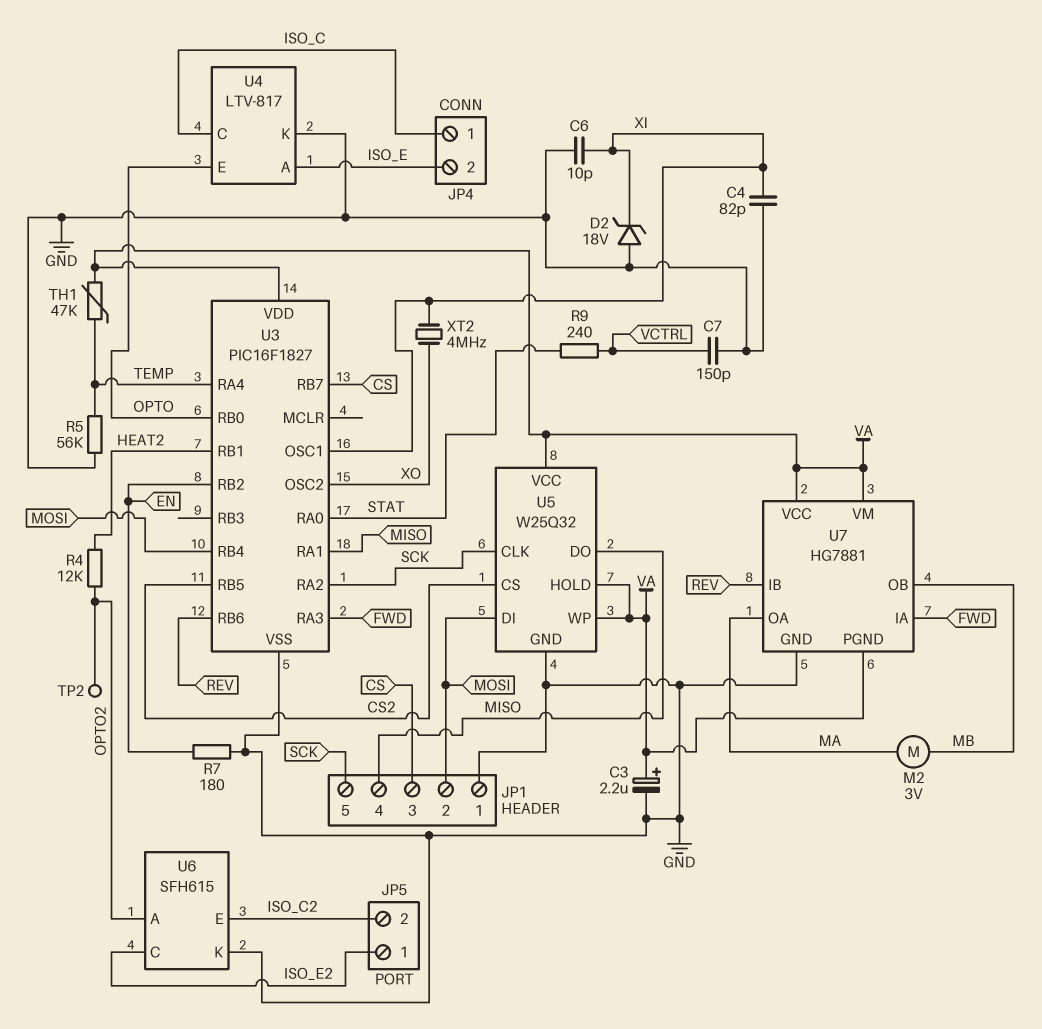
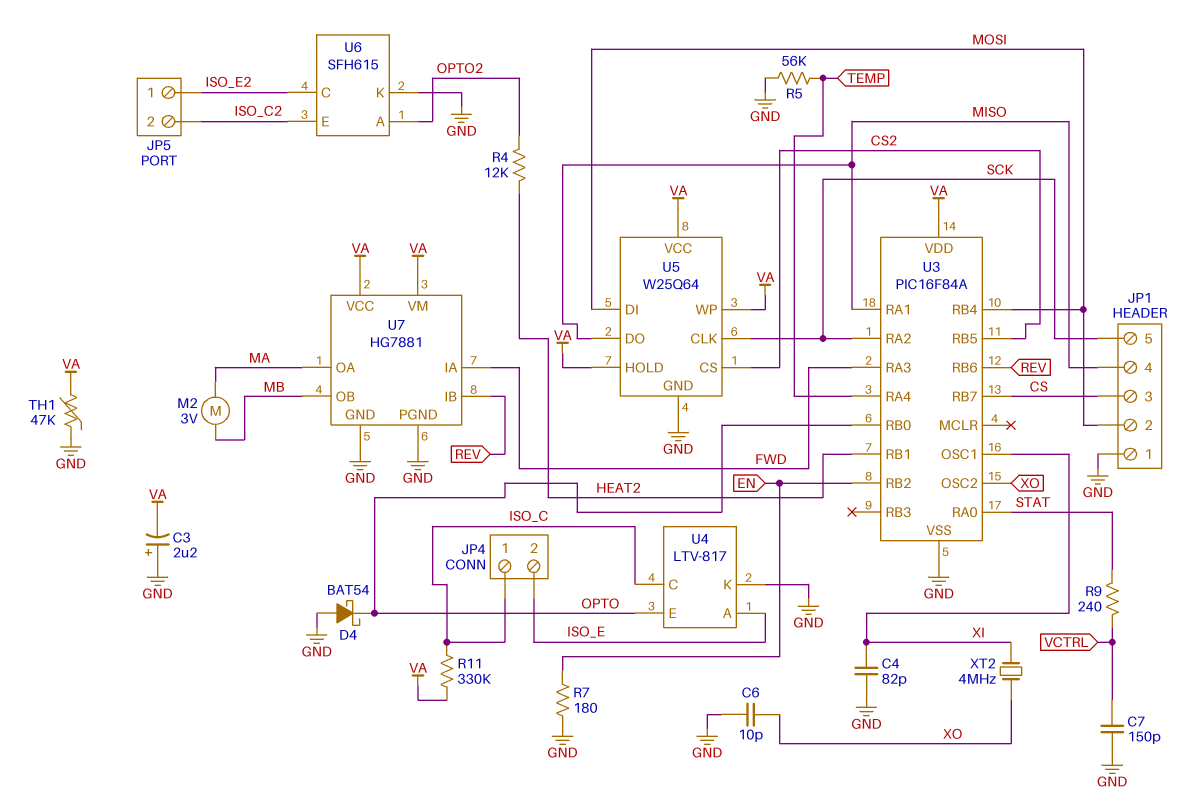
C3: 2.2uF (plus VA, minus GND) -> 2.2uF (plus GND, minus VA)
C6: 10pF (GND, XI) -> 10pF (GND, XO)
D2: zener 18V (A GND, K XI) -> none
D4: none -> schottky BAT54 (A GND, K OPTO)
R11: none -> 330k (ISO_C, VA)
TH1: 47k (TEMP, VA) -> 47k (GND, VA)
TP2: test point (OPTO2) -> none
U3: PIC16F1827 -> PIC16F84A
U5: W25Q32 -> W25Q64
U7 pin PGND: VA -> GND

